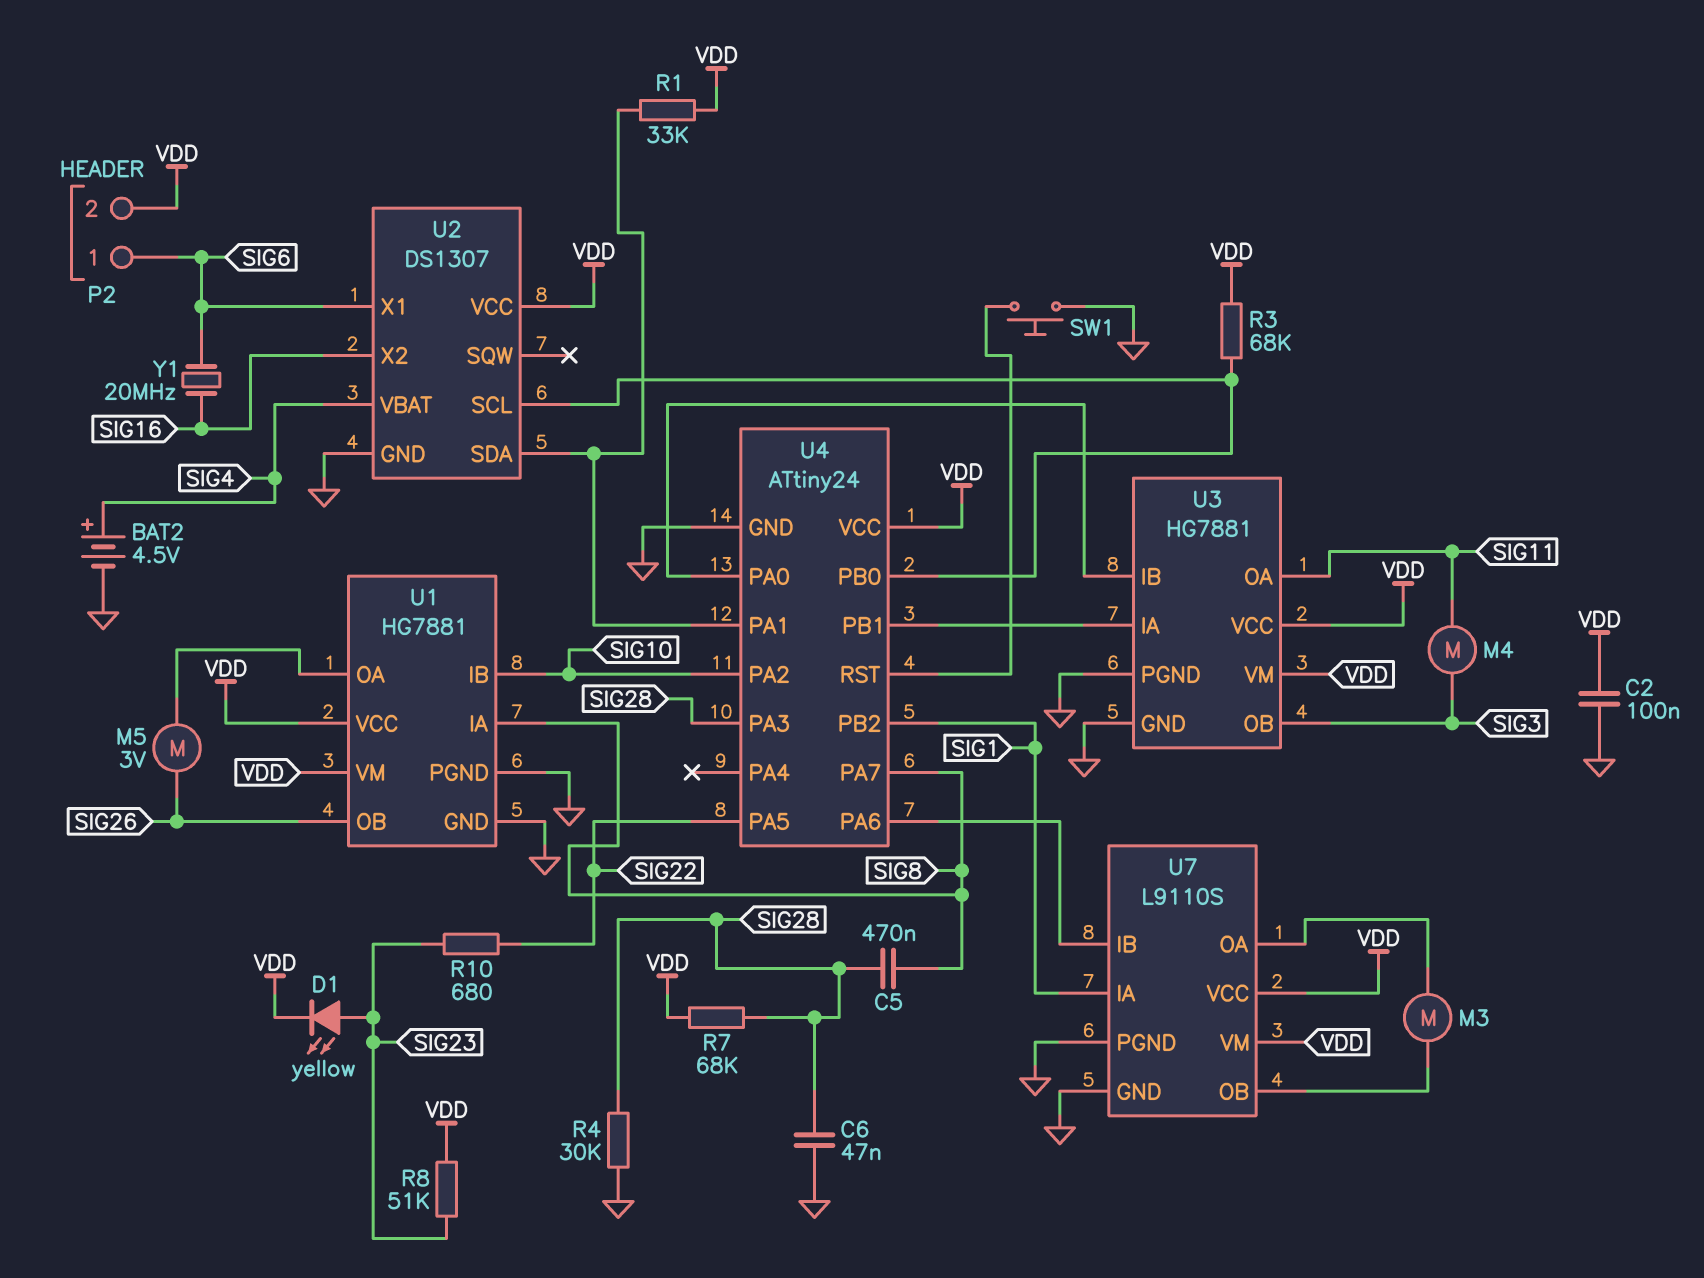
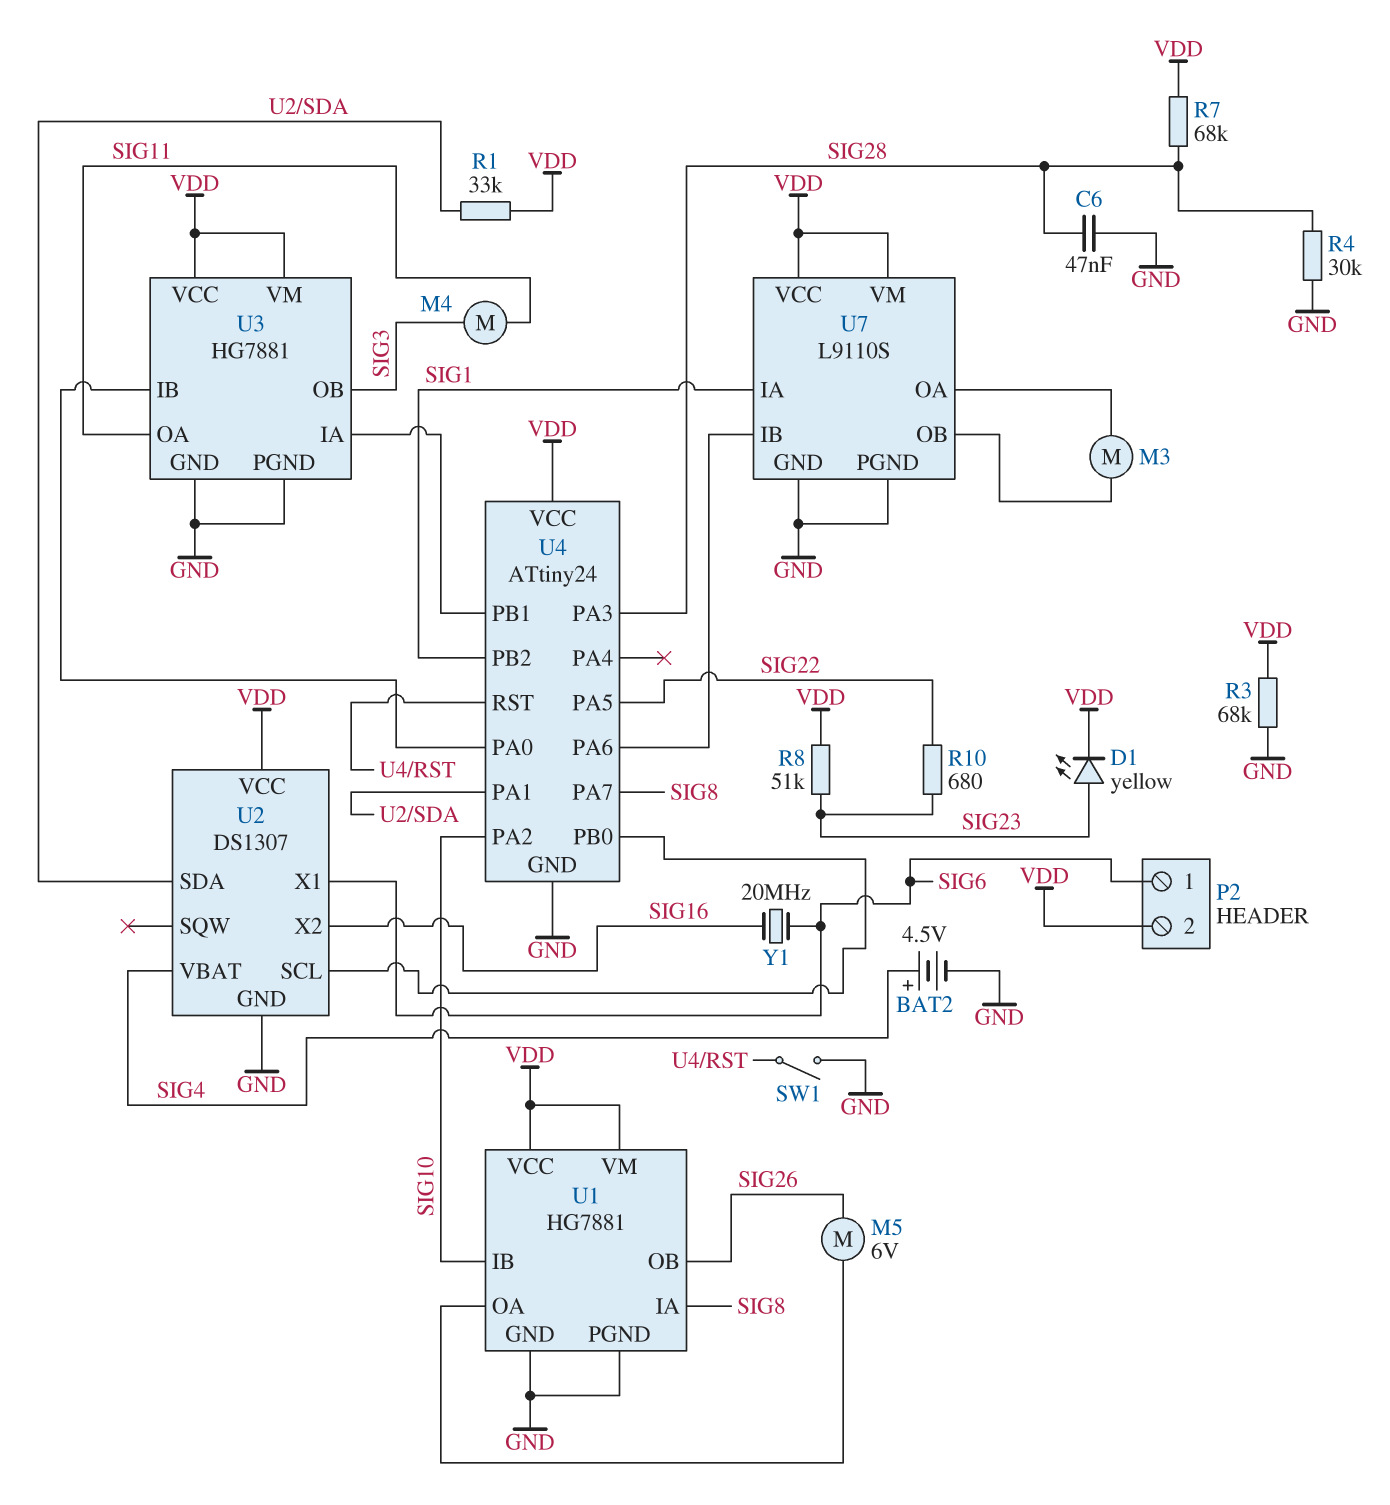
C2: 100nF (GND, VDD) -> none
C5: 470nF (SIG8, SIG28) -> none
M5: motor 3V (SIG26, U1/OA) -> motor 6V (SIG26, U1/OA)
R3: 68k (U2/SCL, VDD) -> 68k (GND, VDD)
SW1: button (GND, U4/RST) -> switch (GND, U4/RST)

